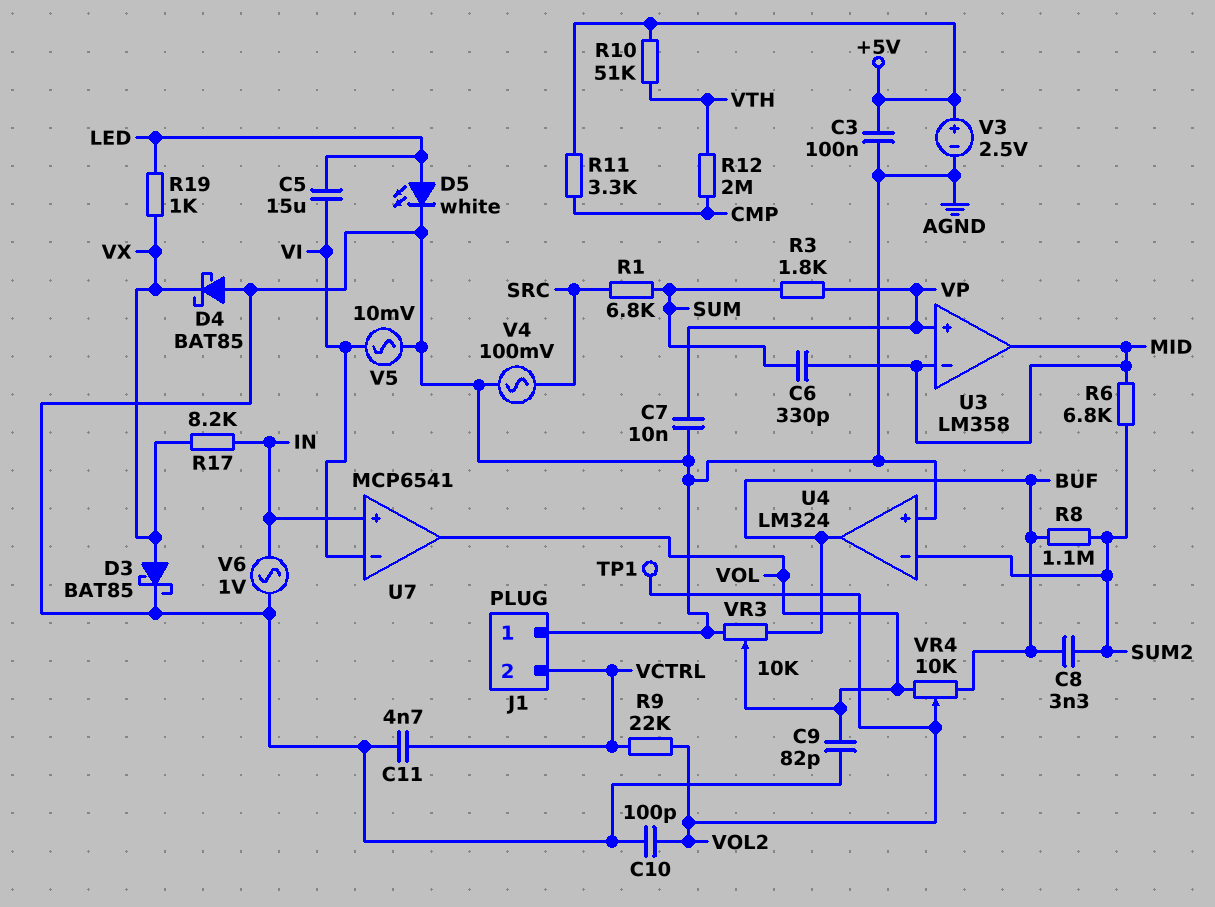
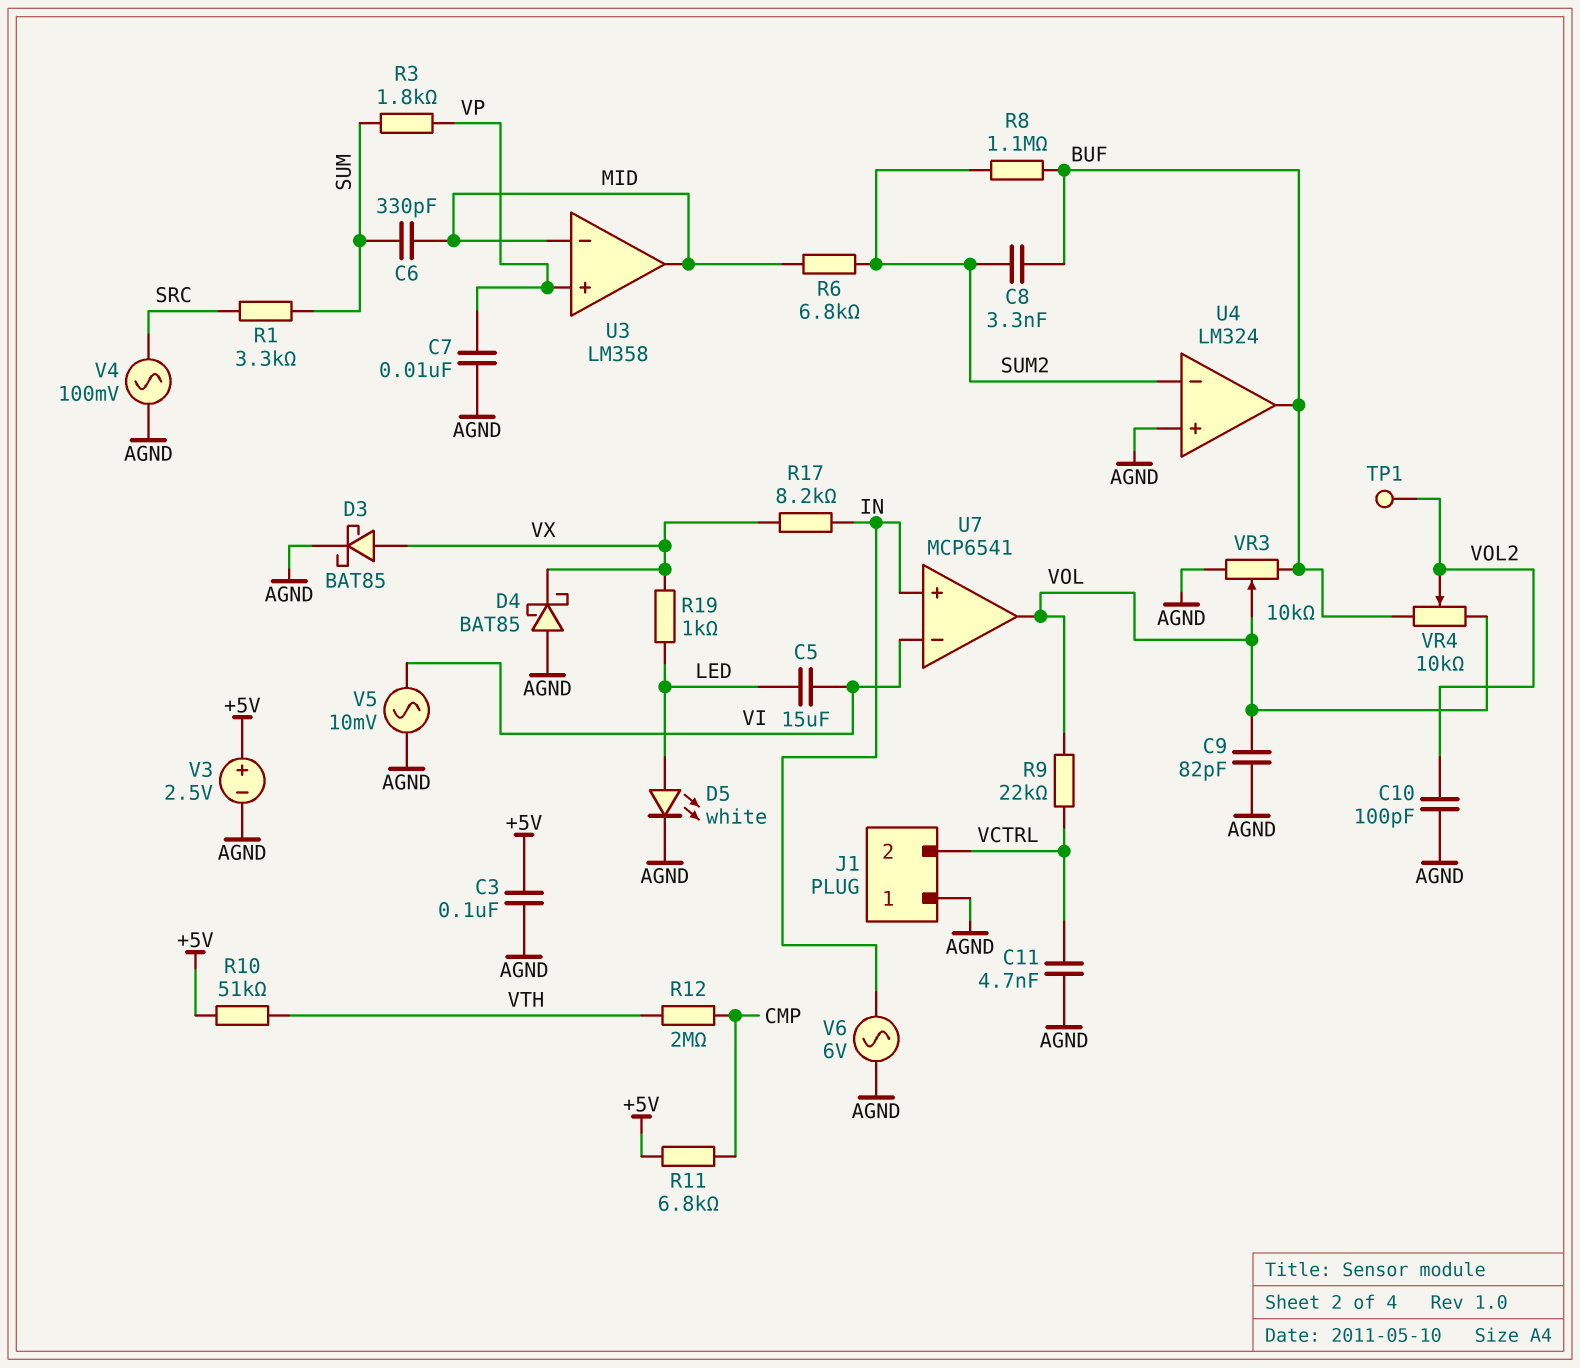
R1: 6.8k (SRC, SUM) -> 3.3k (SRC, SUM)
R9: 22k (VCTRL, VOL2) -> 22k (VCTRL, VOL)
R11: 3.3k (+5V, CMP) -> 6.8k (+5V, CMP)
V6: AC 1V (AGND, IN) -> AC 6V (AGND, IN)

